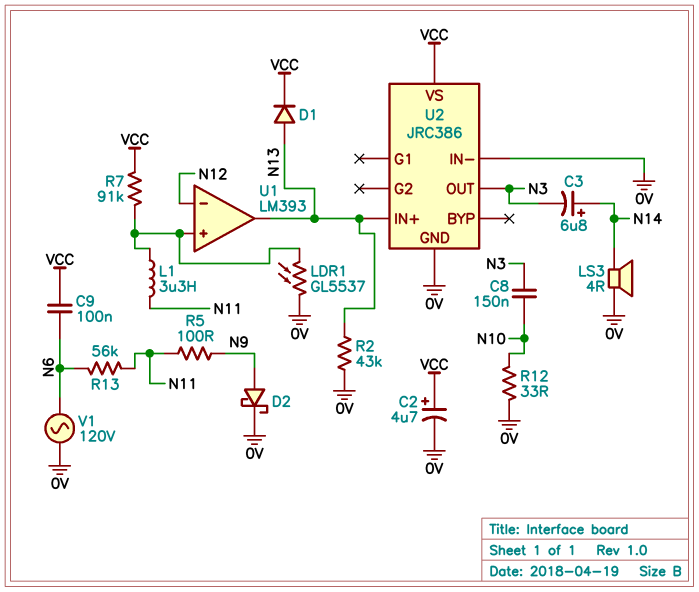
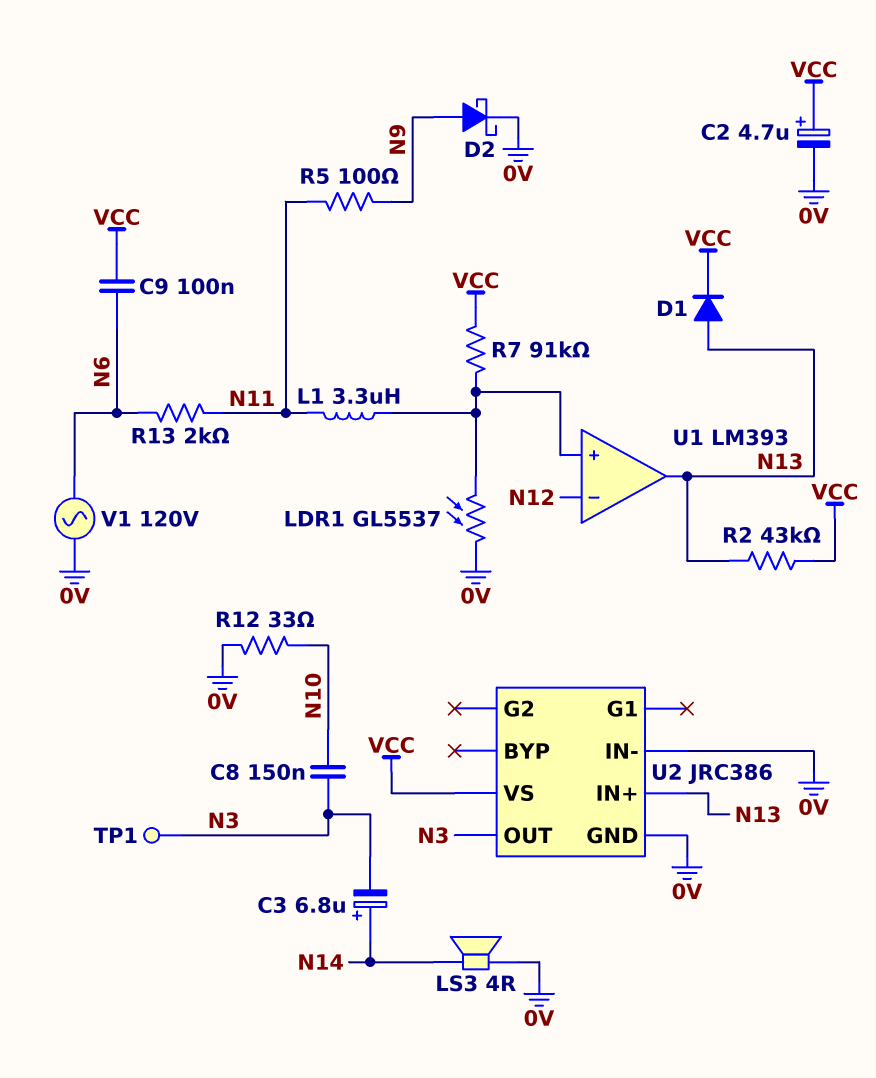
R2: 43k (0V, N13) -> 43k (N13, VCC)
R13: 56k (N6, N11) -> 2k (N6, N11)
TP1: none -> test point (N3)

